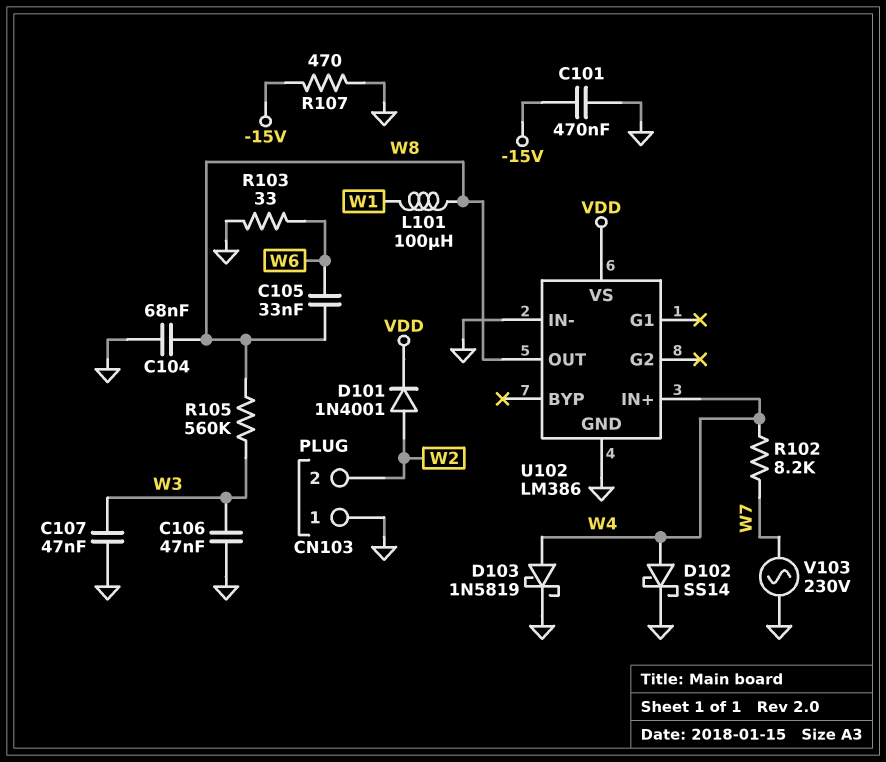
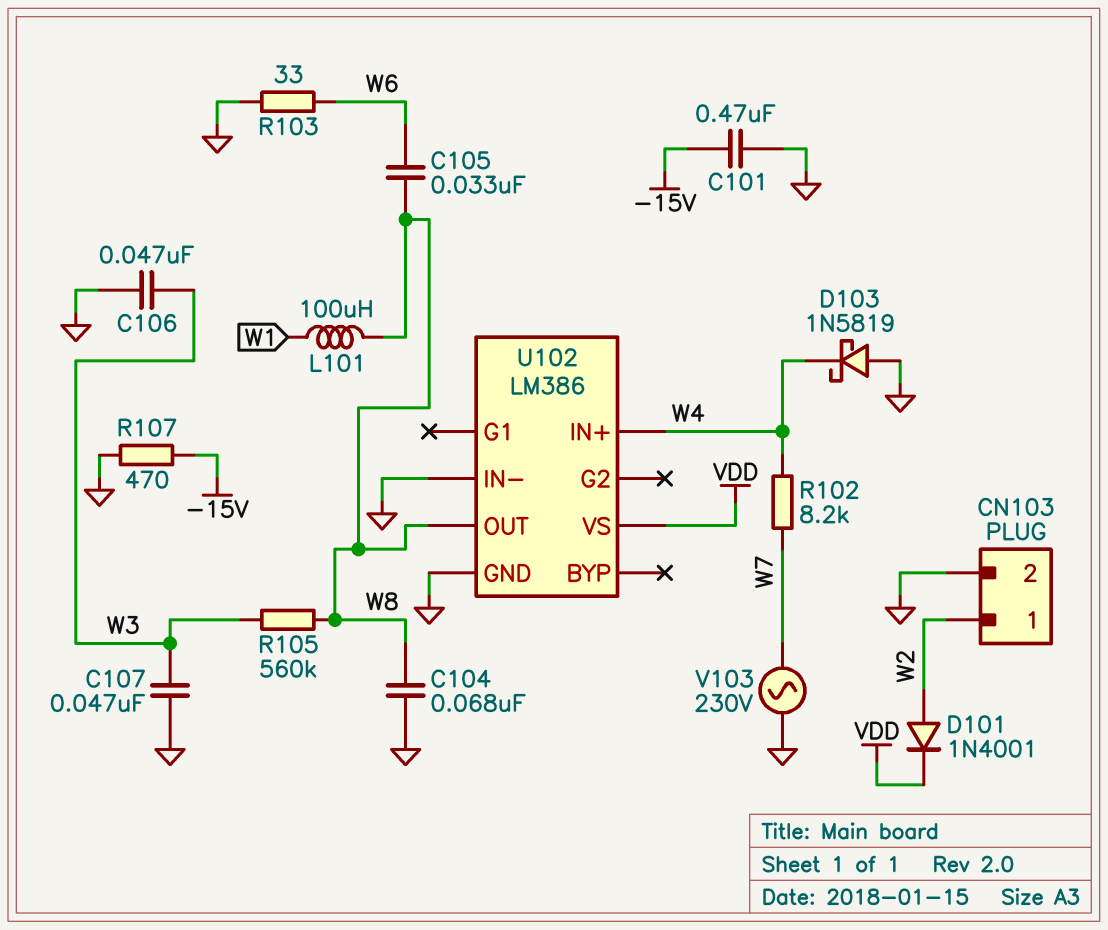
CN103 pin 1: GND -> W2
CN103 pin 2: W2 -> GND
D102: schottky SS14 (A W4, K GND) -> none
D103: schottky 1N5819 (A W4, K GND) -> schottky 1N5819 (A GND, K W4)

